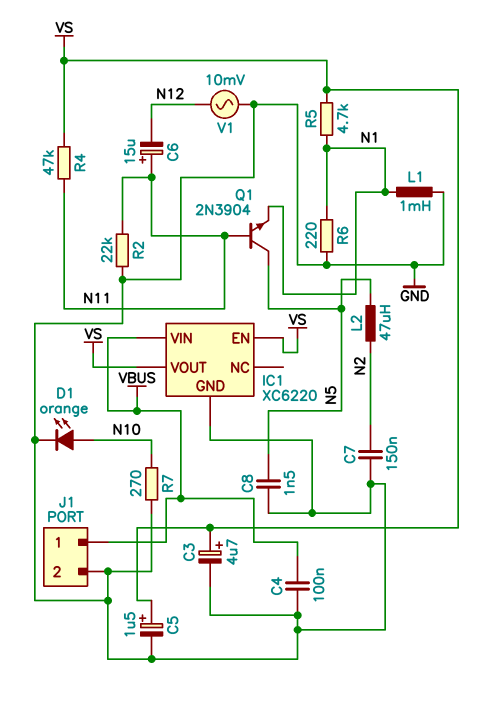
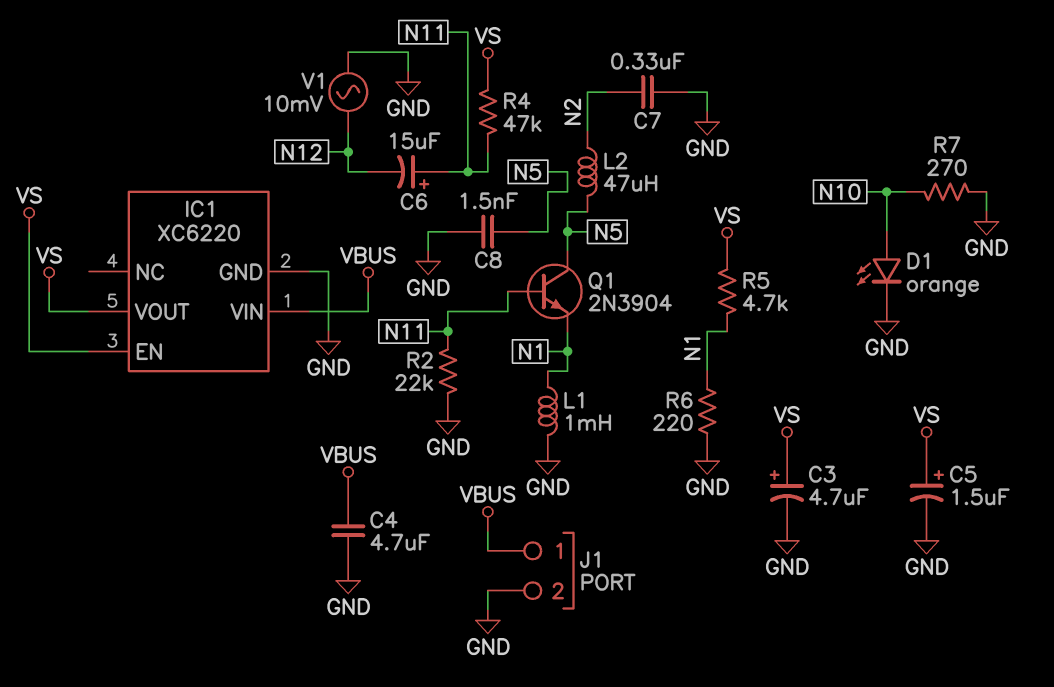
C4: 100nF (GND, VBUS) -> 4.7uF (GND, VBUS)
C7: 150nF (GND, N2) -> 330nF (GND, N2)

